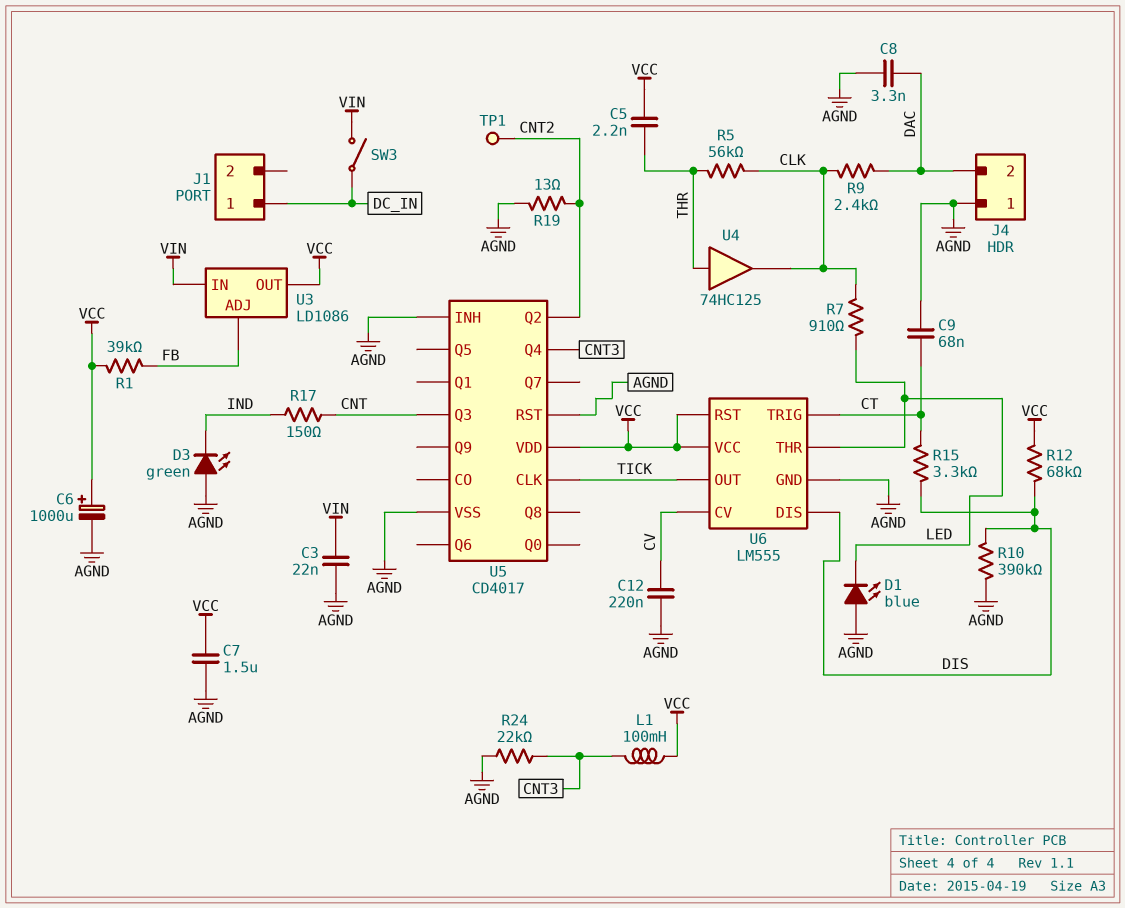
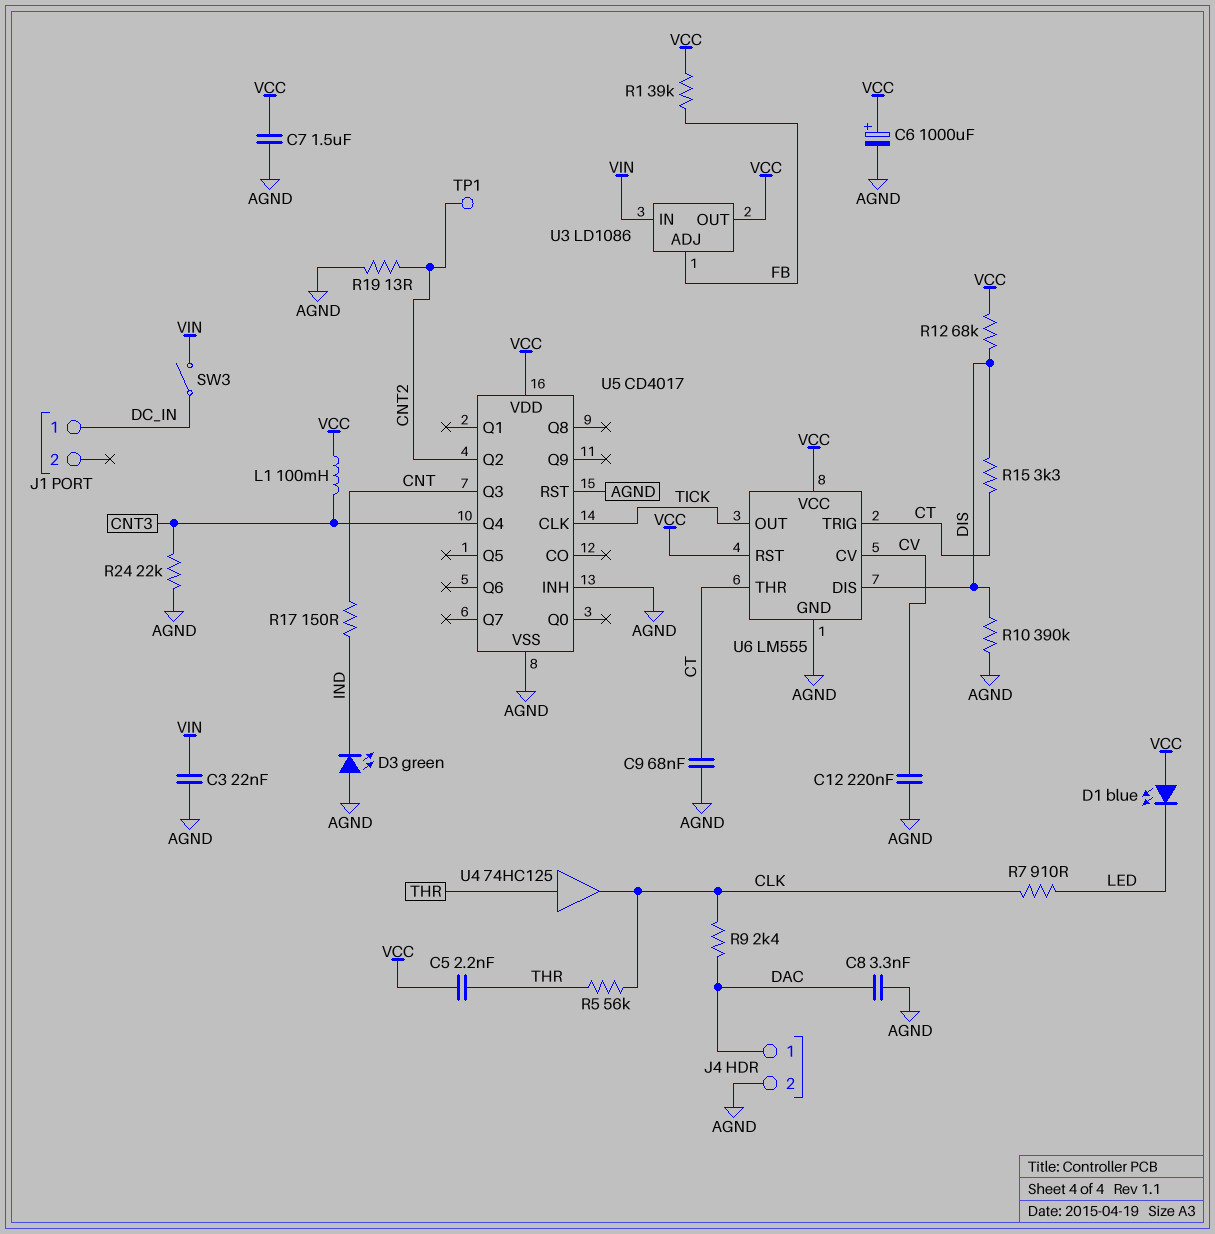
D1: LED blue (A AGND, K LED) -> LED blue (A VCC, K LED)
J4 pin 1: AGND -> DAC
J4 pin 2: DAC -> AGND
U6 pin THR: LED -> CT

